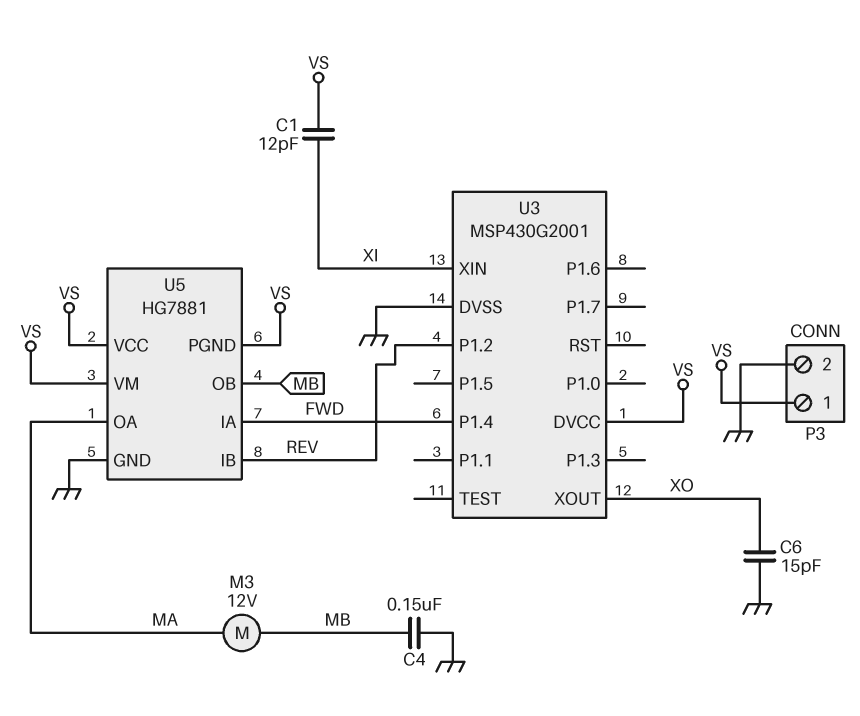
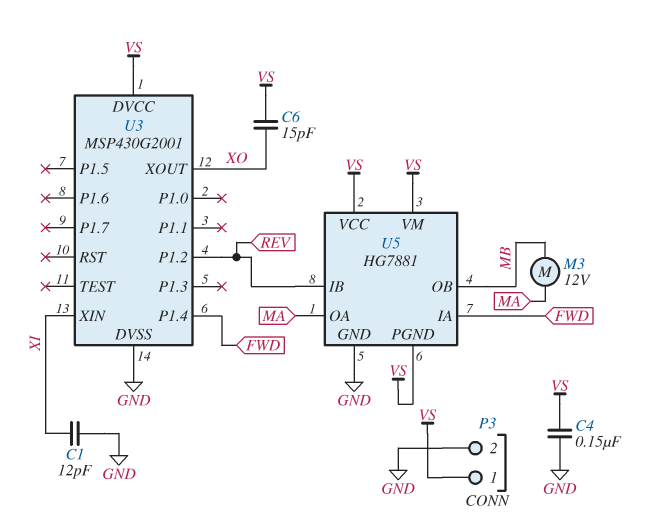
C1: 12pF (VS, XI) -> 12pF (GND, XI)
C4: 150nF (GND, MB) -> 150nF (GND, VS)
C6: 15pF (GND, XO) -> 15pF (VS, XO)

